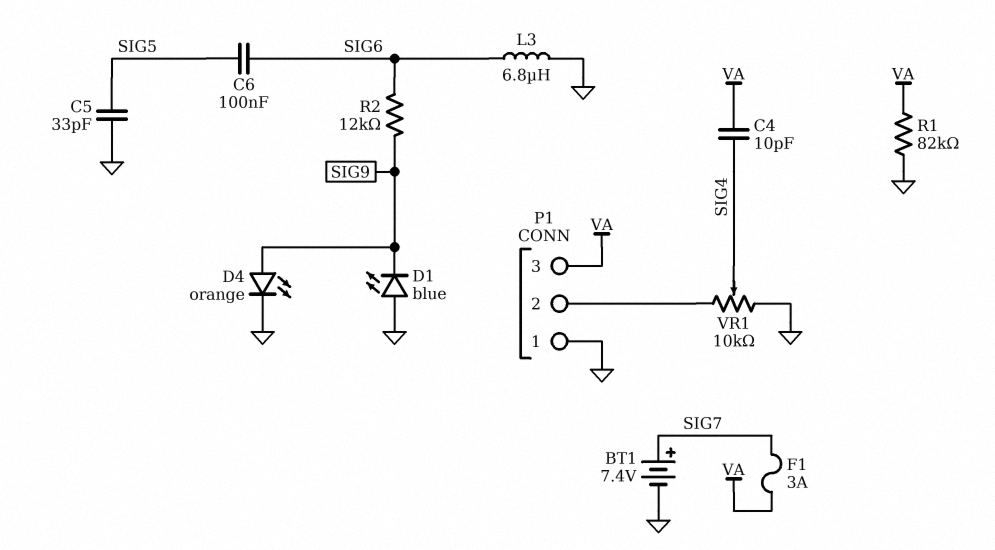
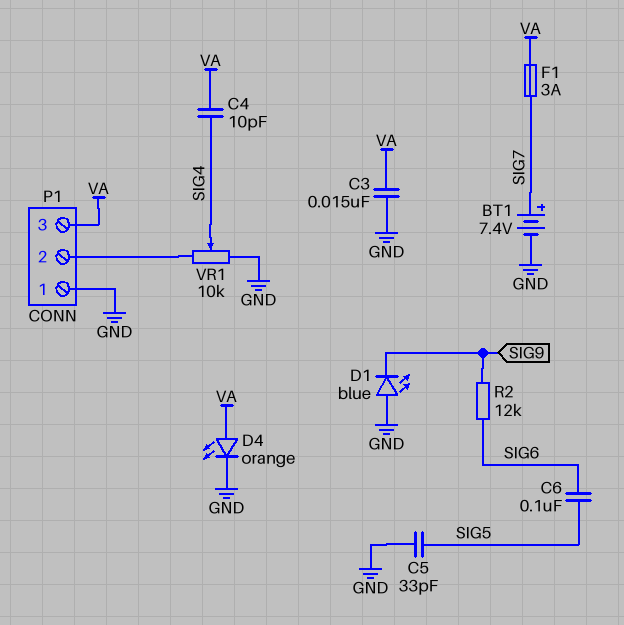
C3: none -> 15nF (GND, VA)
D4: LED orange (A SIG9, K GND) -> LED orange (A VA, K GND)
L3: 6.8uH (GND, SIG6) -> none
R1: 82k (GND, VA) -> none

